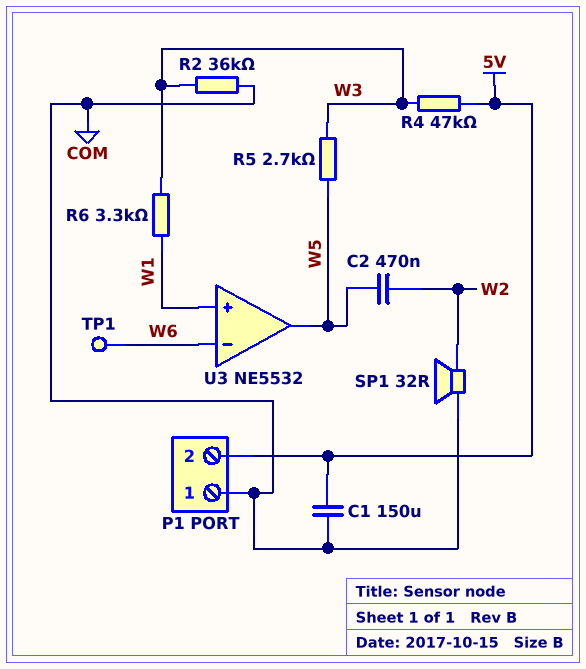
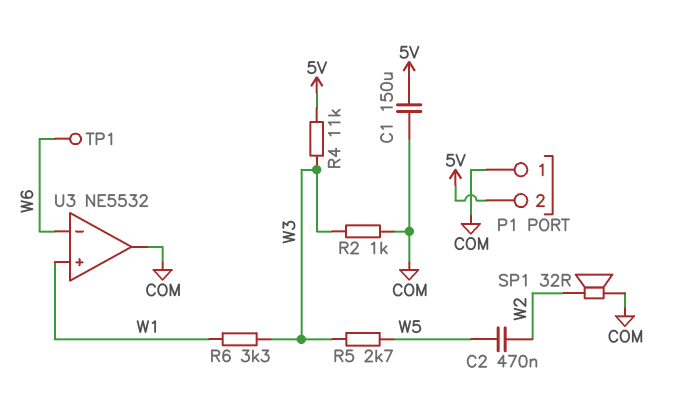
R2: 36k (COM, W3) -> 1k (COM, W3)
R4: 47k (5V, W3) -> 11k (5V, W3)
U3 pin out: W5 -> COM

